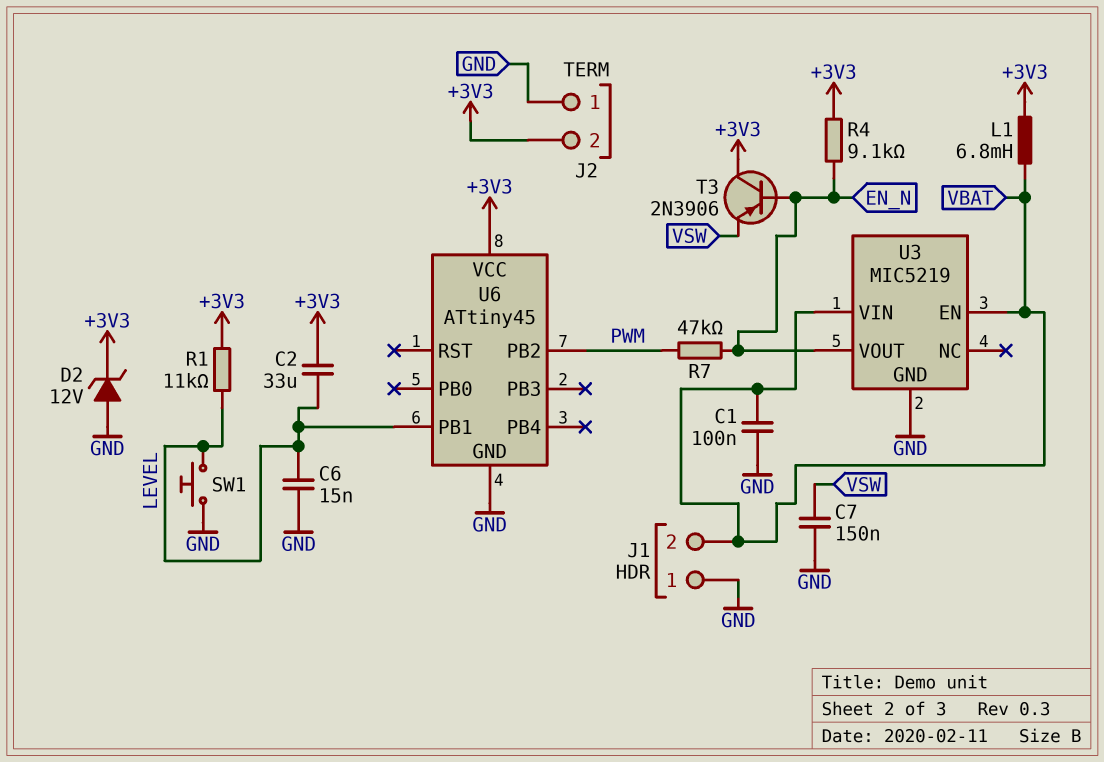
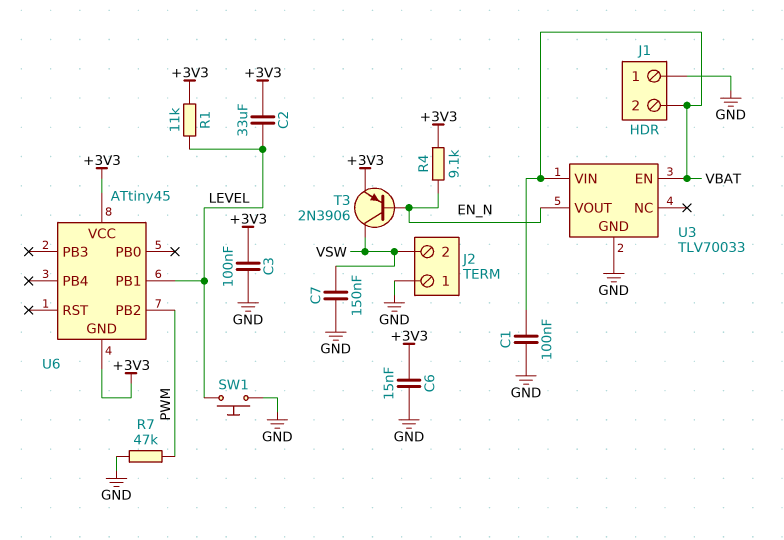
C3: none -> 100nF (+3V3, GND)
C6: 15nF (GND, LEVEL) -> 15nF (+3V3, GND)
D2: zener 12V (A GND, K +3V3) -> none
J2 pin 2: +3V3 -> VSW
L1: 6.8mH (+3V3, VBAT) -> none
R7: 47k (EN_N, PWM) -> 47k (GND, PWM)
T3: PNP 2N3906 (B EN_N, C +3V3, E VSW) -> PNP 2N3906 (B EN_N, C VSW, E +3V3)
U3: MIC5219 -> TLV70033
U6 pin GND: GND -> +3V3

